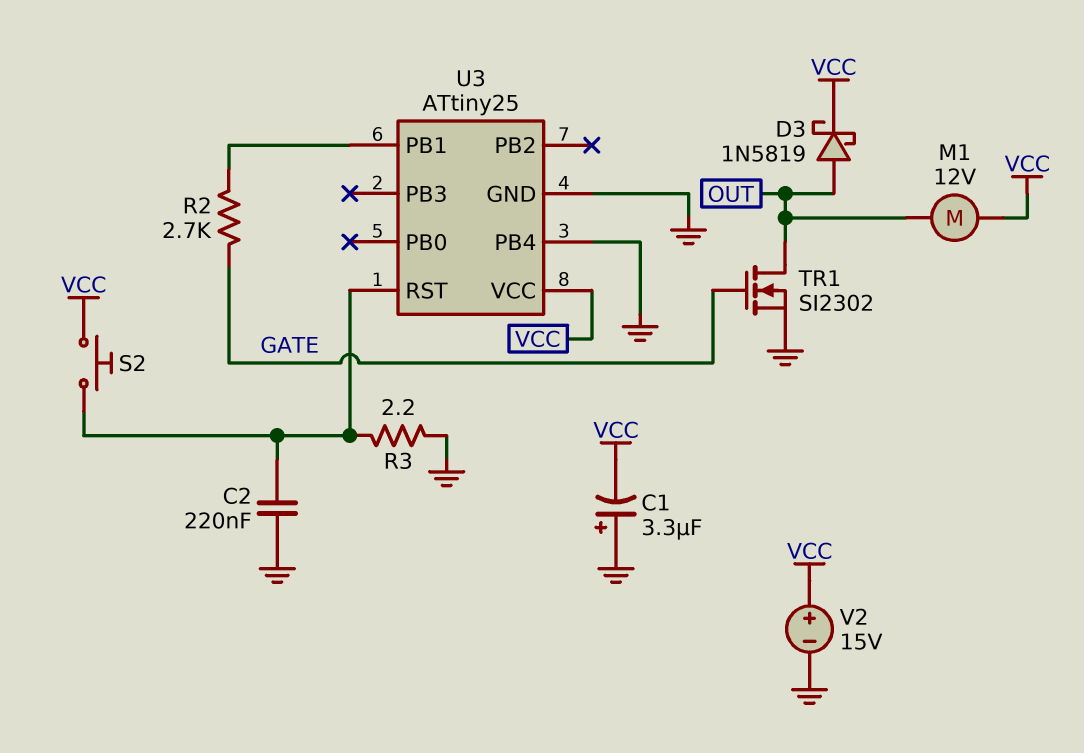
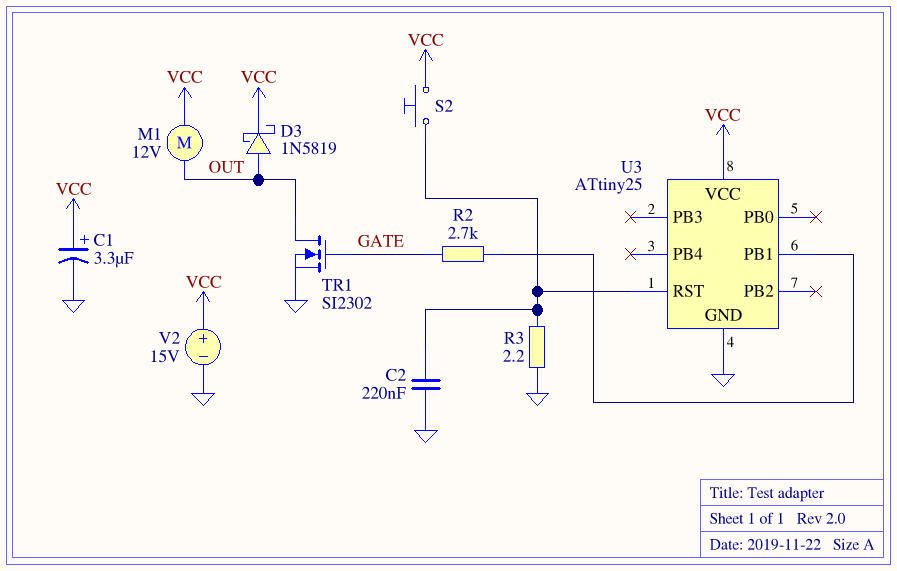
C1: 3.3uF (plus GND, minus VCC) -> 3.3uF (plus VCC, minus GND)
U3 pin PB4: GND -> none

